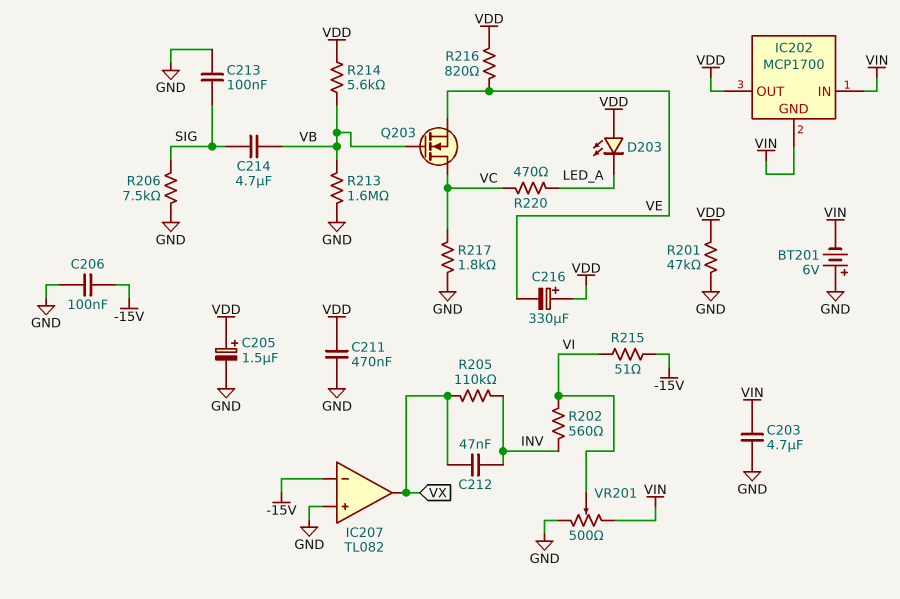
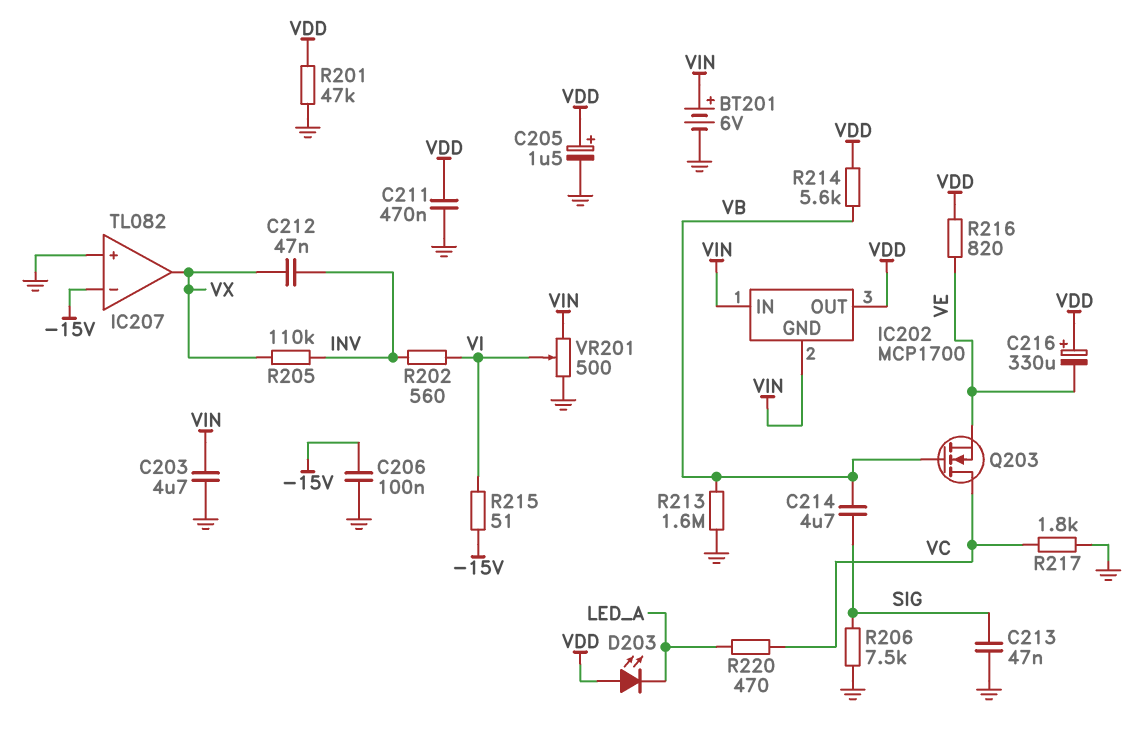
BT201: 6V (plus GND, minus VIN) -> 6V (plus VIN, minus GND)
C213: 100nF (GND, SIG) -> 47nF (GND, SIG)

